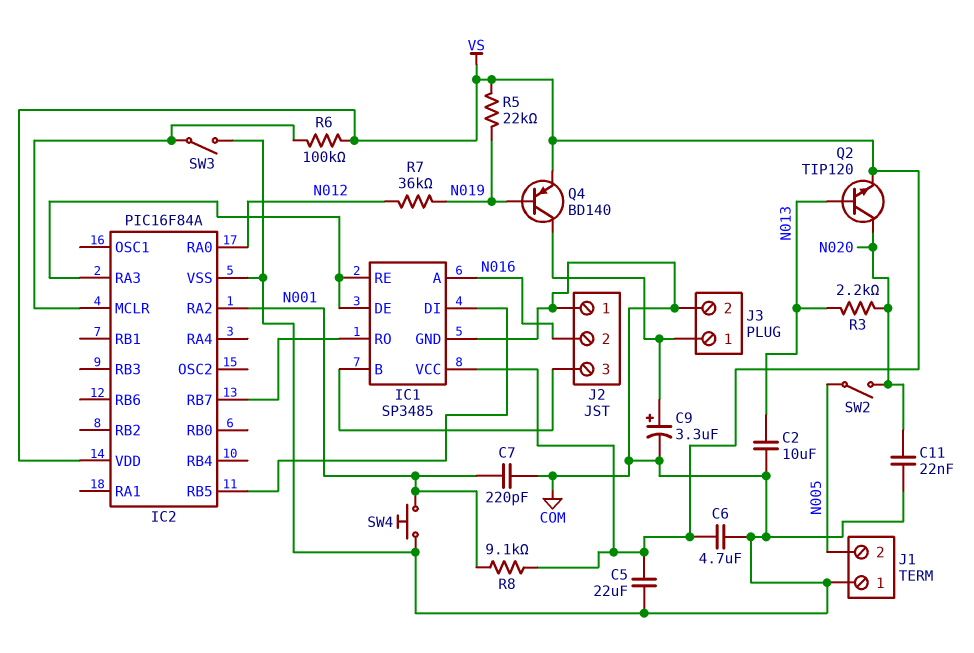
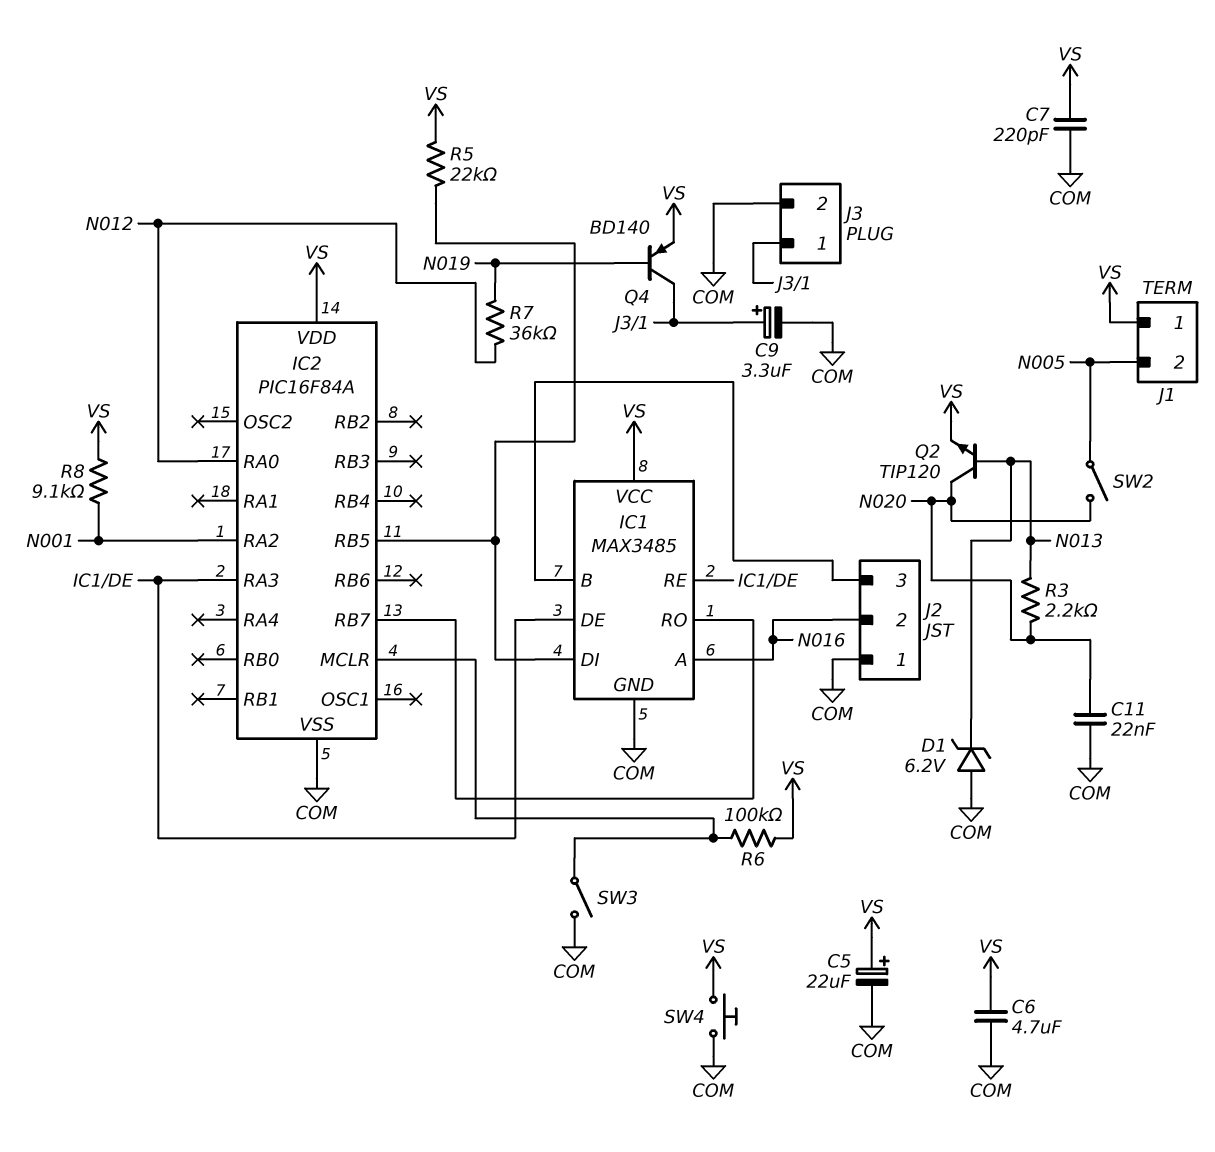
C2: 10uF (COM, N013) -> none
C5: 22uF (COM, VS) -> 22uF (plus VS, minus COM)
C7: 220pF (COM, N001) -> 220pF (COM, VS)
D1: none -> zener 6.2V (A COM, K N013)
IC1: SP3485 -> MAX3485
J1 pin 1: COM -> VS
R5: 22k (N019, VS) -> 22k (IC1/DI, VS)
SW4: button (COM, N001) -> button (COM, VS)

